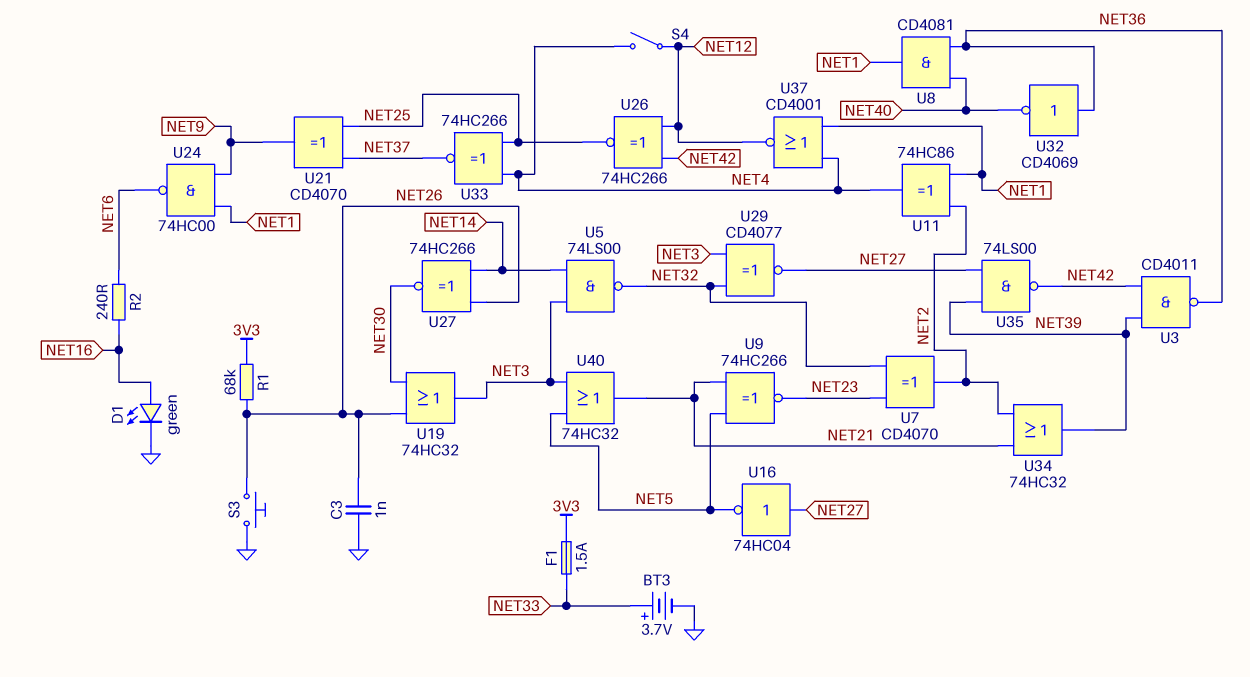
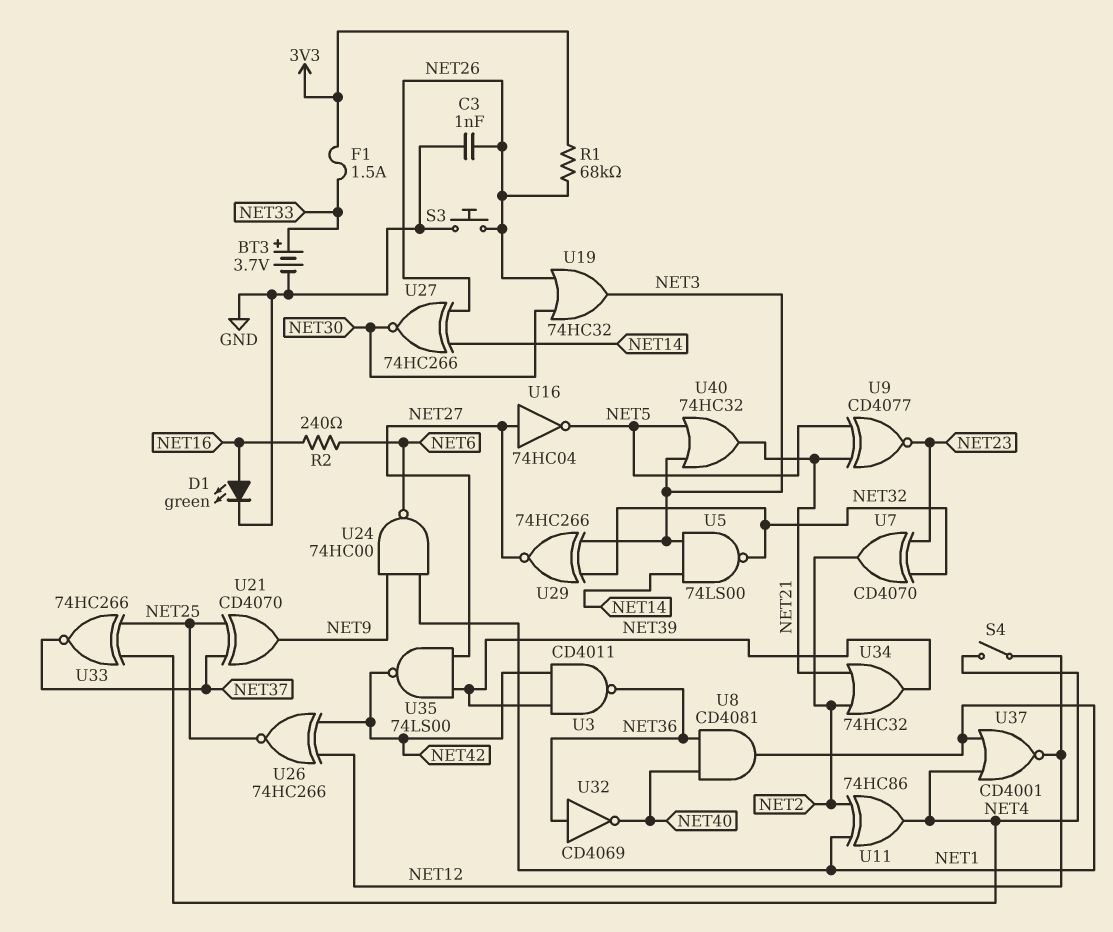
U9: XNOR 74HC266 (in NET5, in NET21, out NET23) -> XNOR CD4077 (in NET5, in NET21, out NET23)
U29: XNOR CD4077 (in NET3, in NET32, out NET27) -> XNOR 74HC266 (in NET3, in NET32, out NET27)

